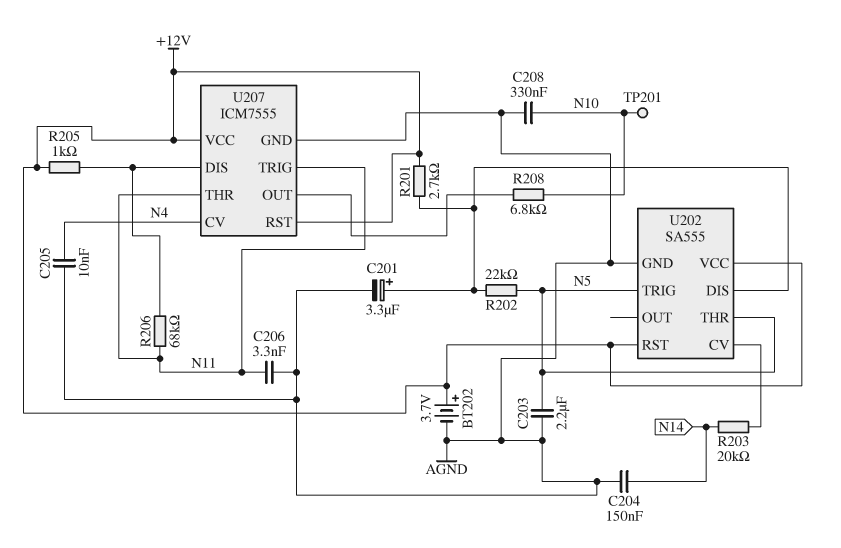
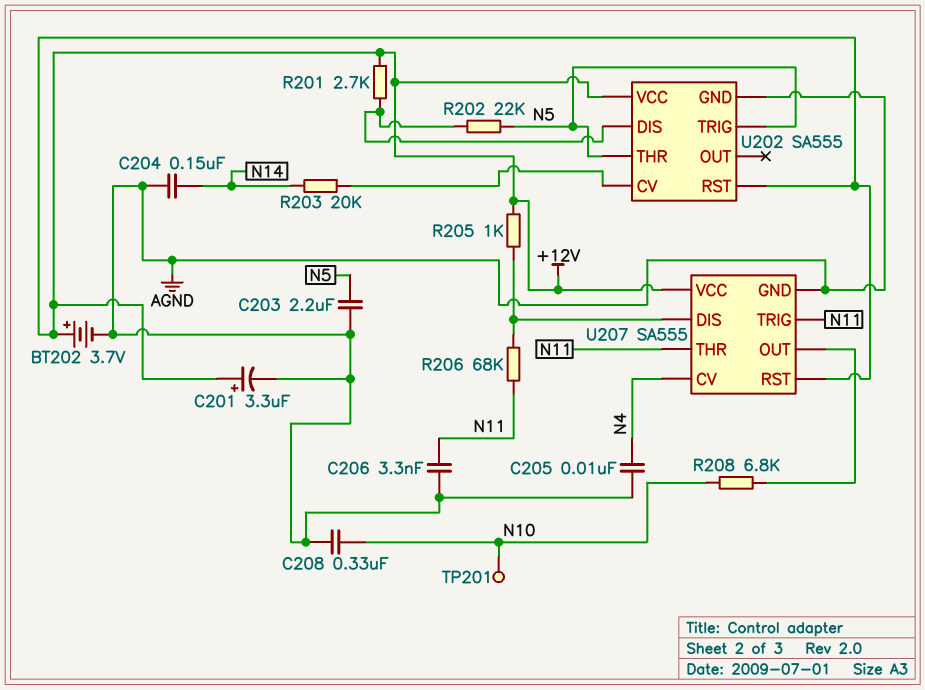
C201: 3.3uF (plus U202/DIS, minus AGND) -> 3.3uF (plus +12V, minus AGND)
U207: ICM7555 -> SA555

